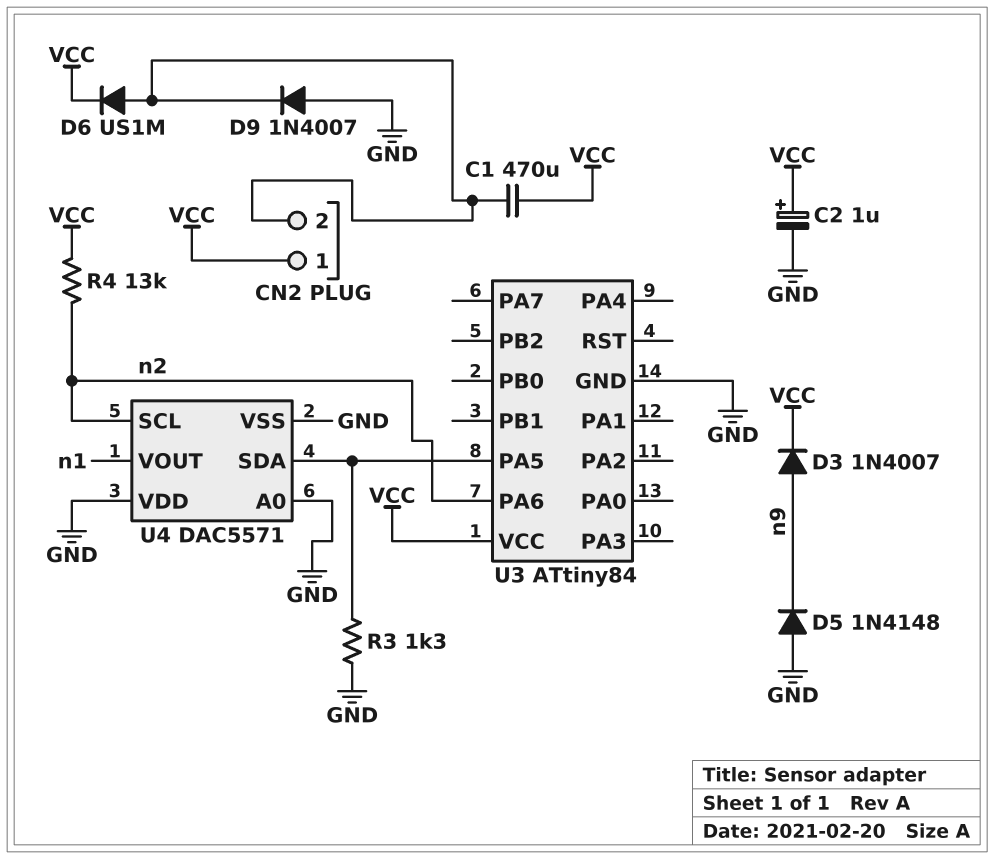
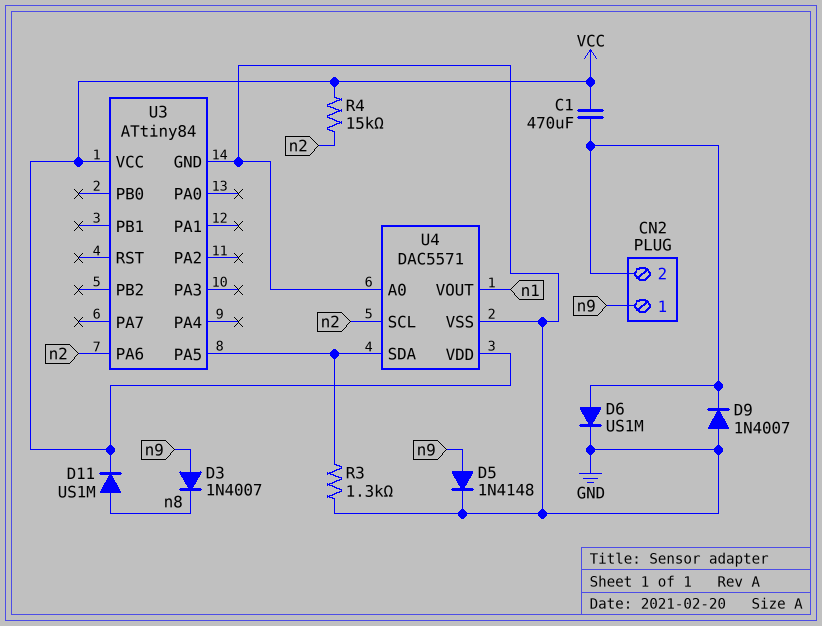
C2: 1uF (plus VCC, minus GND) -> none
CN2 pin 1: VCC -> n9
D3: diode 1N4007 (A n9, K VCC) -> diode 1N4007 (A n9, K n8)
D5: diode 1N4148 (A GND, K n9) -> diode 1N4148 (A n9, K GND)
D6: diode US1M (A CN2/2, K VCC) -> diode US1M (A CN2/2, K GND)
D11: none -> diode US1M (A n8, K VCC)
R4: 13k (VCC, n2) -> 15k (VCC, n2)
U4 pin VDD: GND -> VCC

